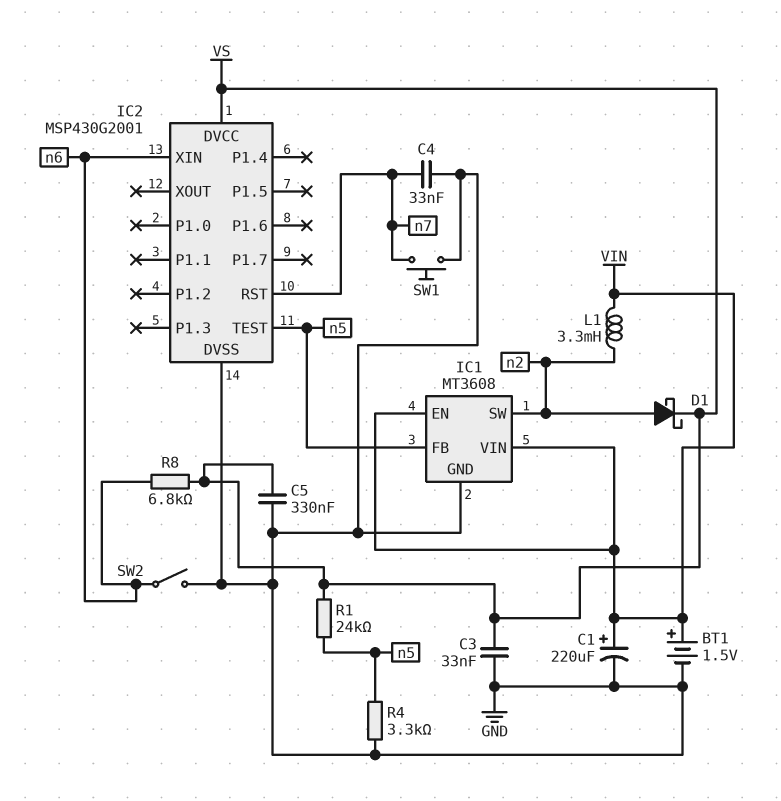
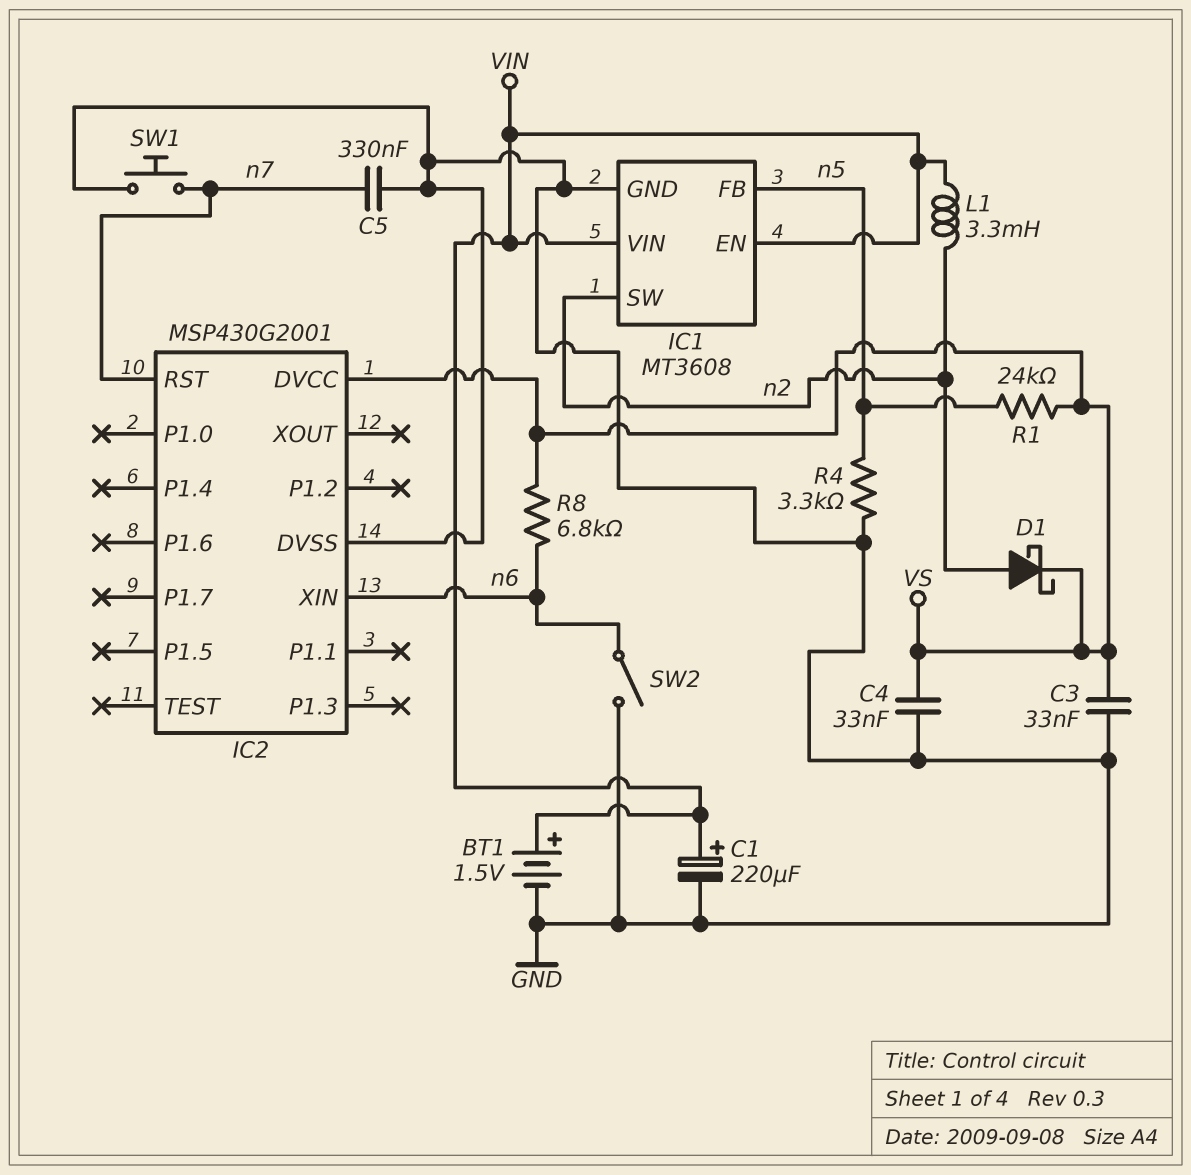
C4: 33nF (GND, n7) -> 33nF (GND, VS)
C5: 330nF (GND, VS) -> 330nF (GND, n7)
IC2 pin TEST: n5 -> none

